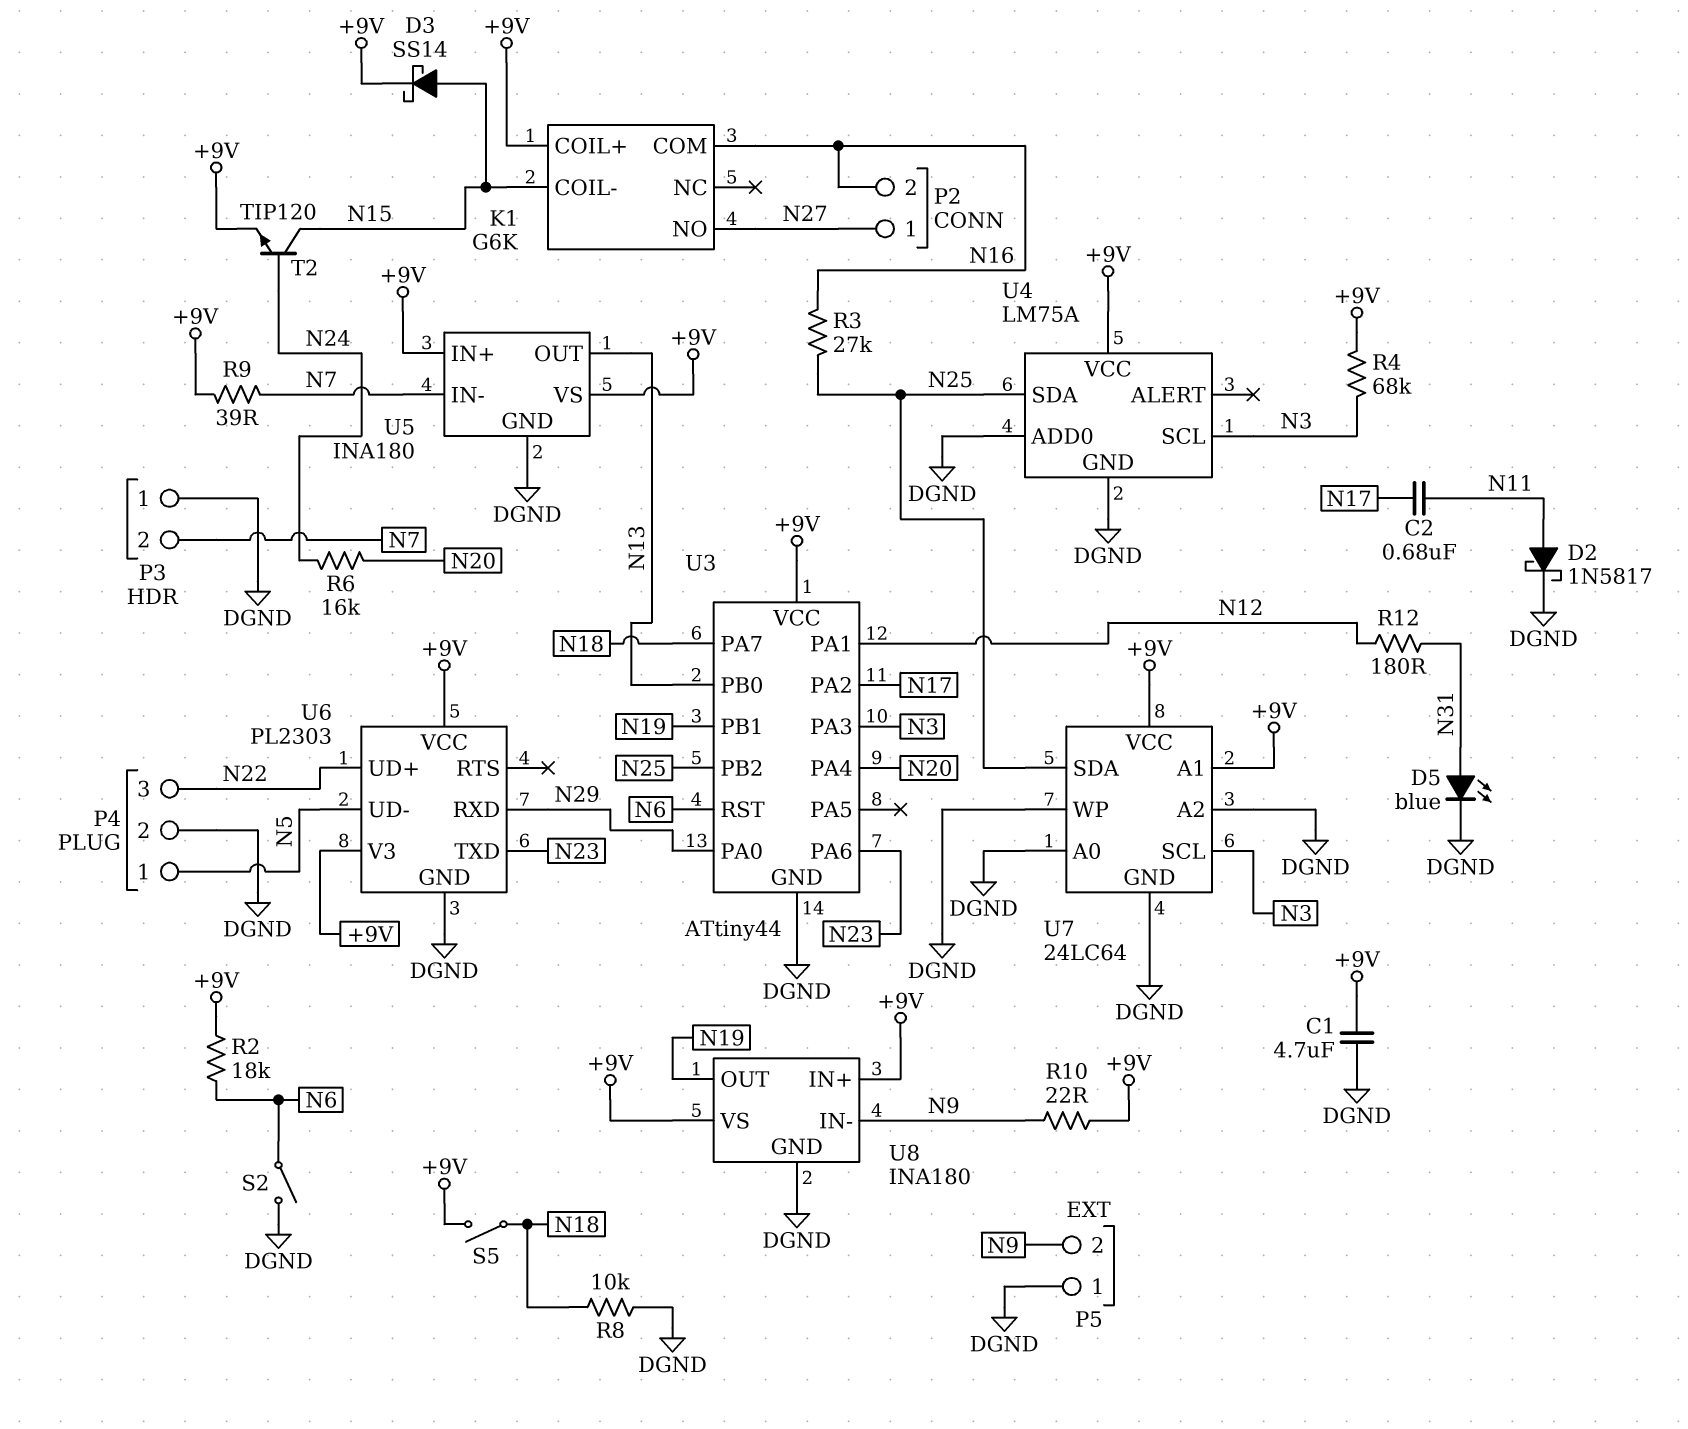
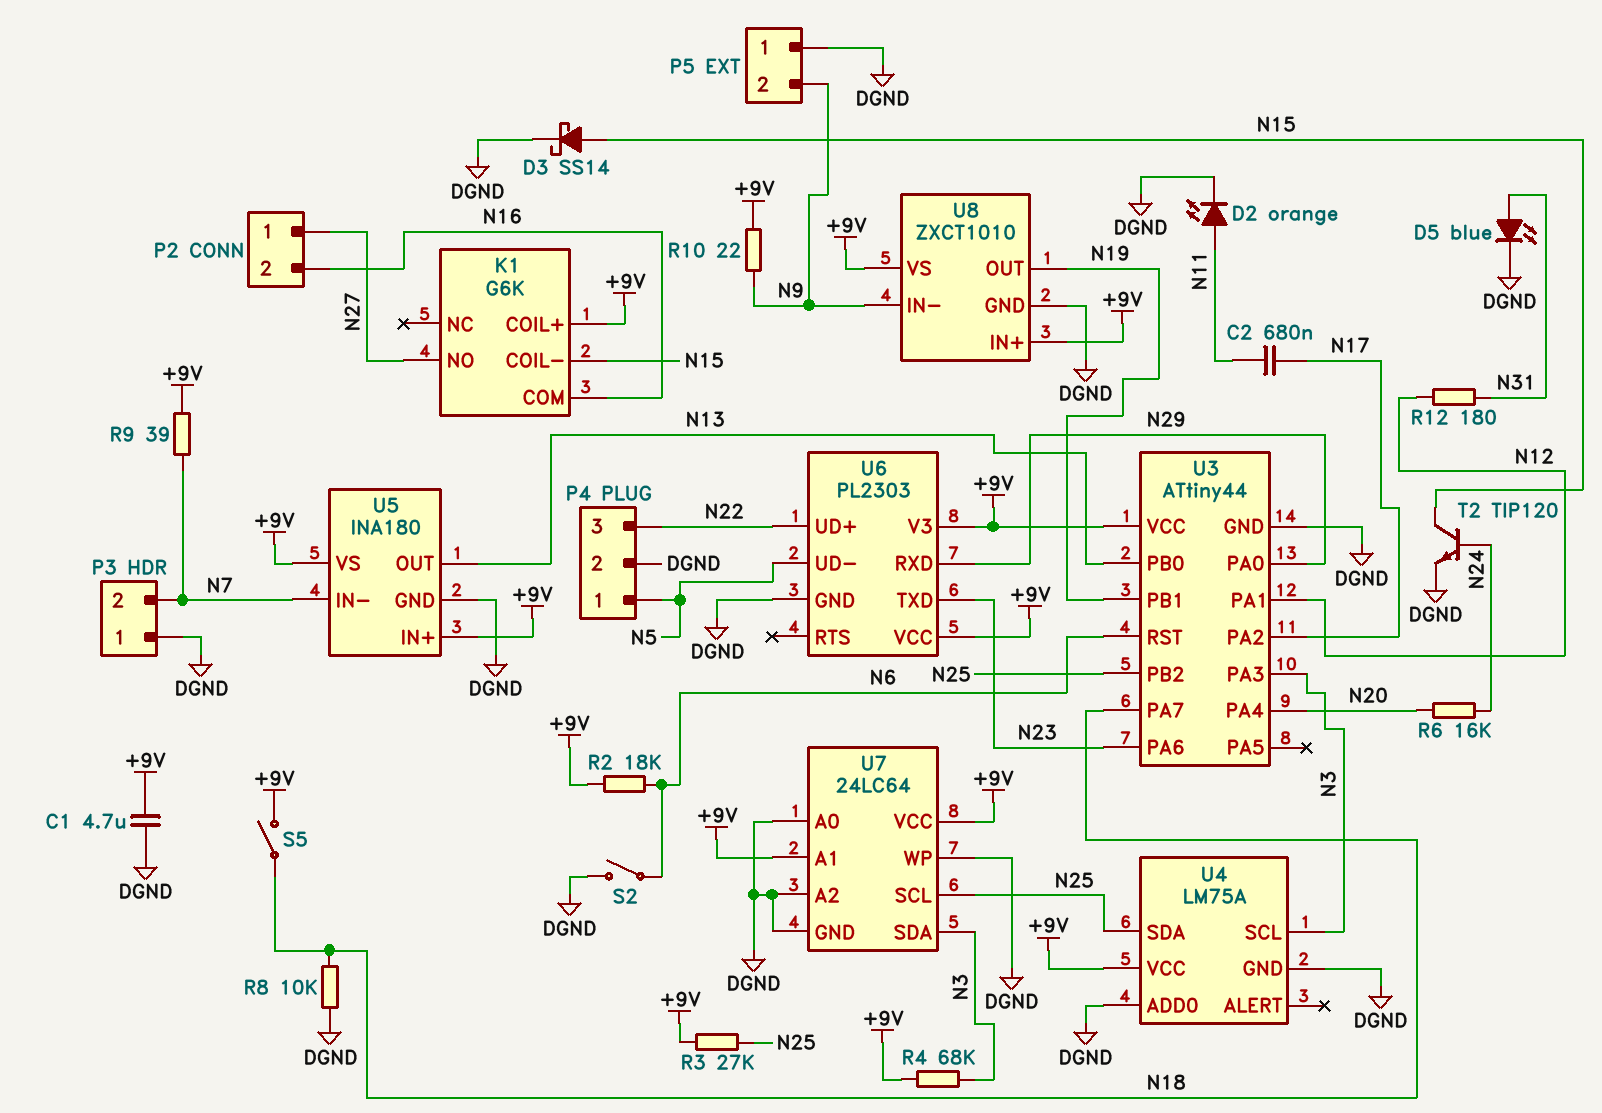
D2: schottky 1N5817 (A N11, K DGND) -> LED orange (A N11, K DGND)
D3: schottky SS14 (A N15, K +9V) -> schottky SS14 (A N15, K DGND)
R3: 27k (N16, N25) -> 27k (+9V, N25)
T2: NPN TIP120 (B N24, C N15, E +9V) -> NPN TIP120 (B N24, C N15, E DGND)
U7 pin SCL: N3 -> N25
U7 pin SDA: N25 -> N3
U8: INA180 -> ZXCT1010

